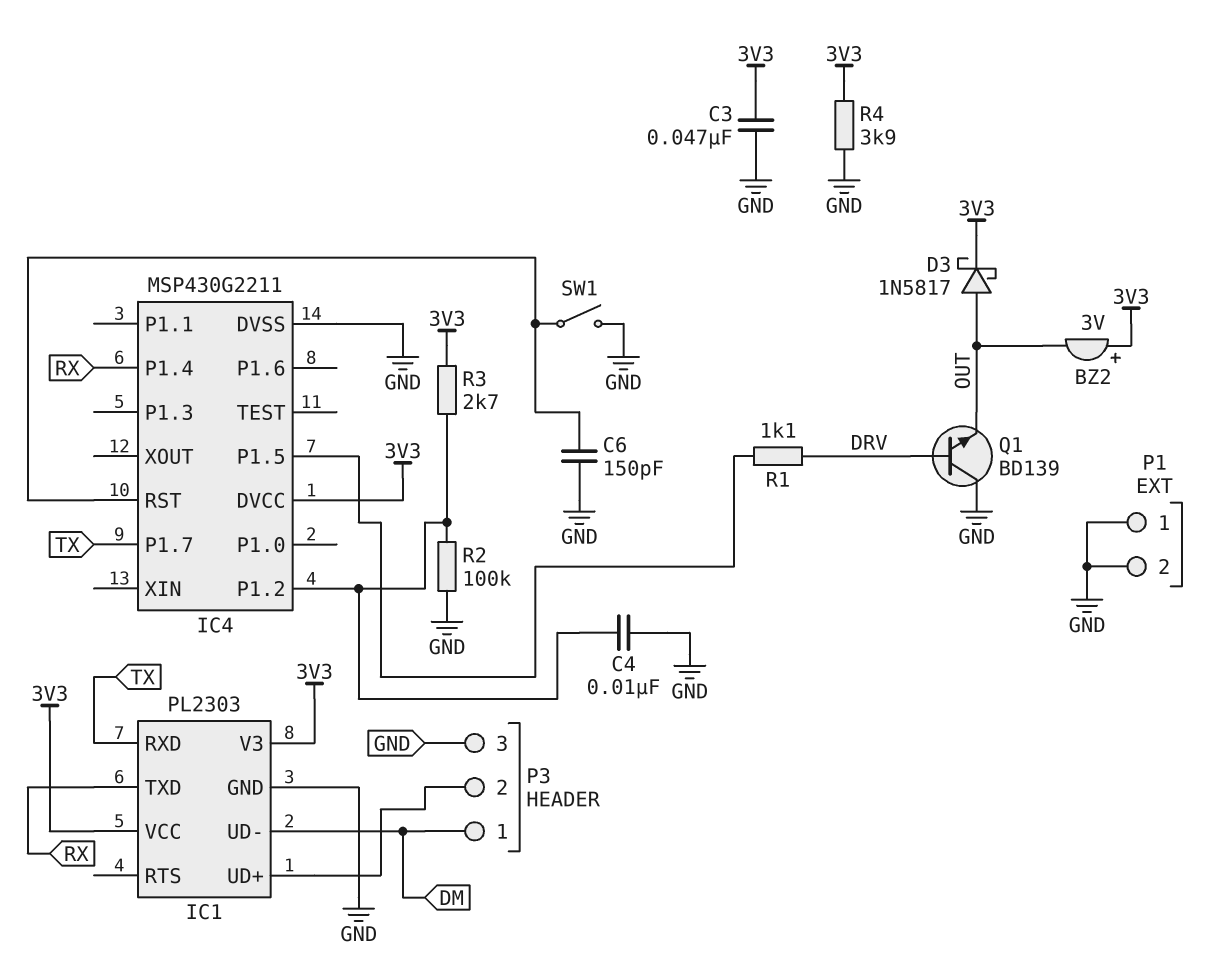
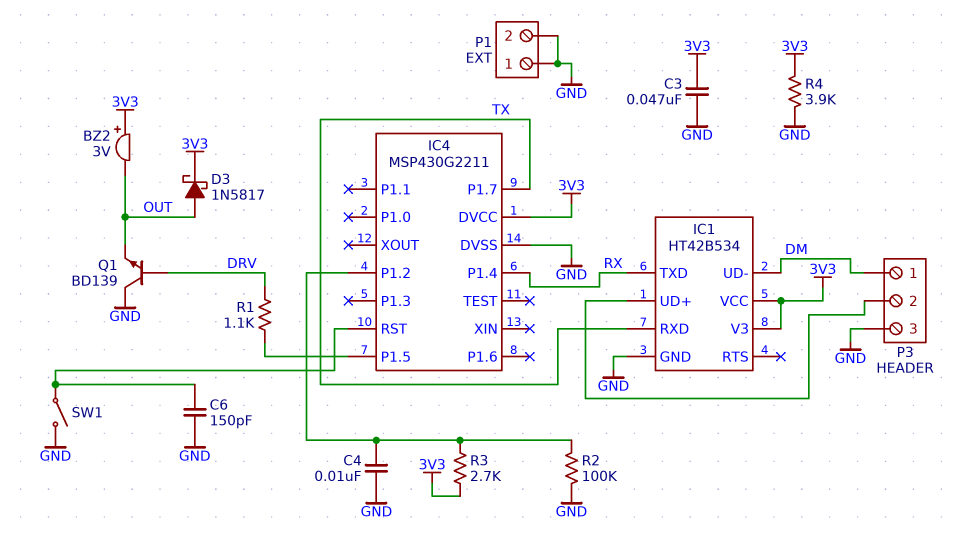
IC1: PL2303 -> HT42B534

